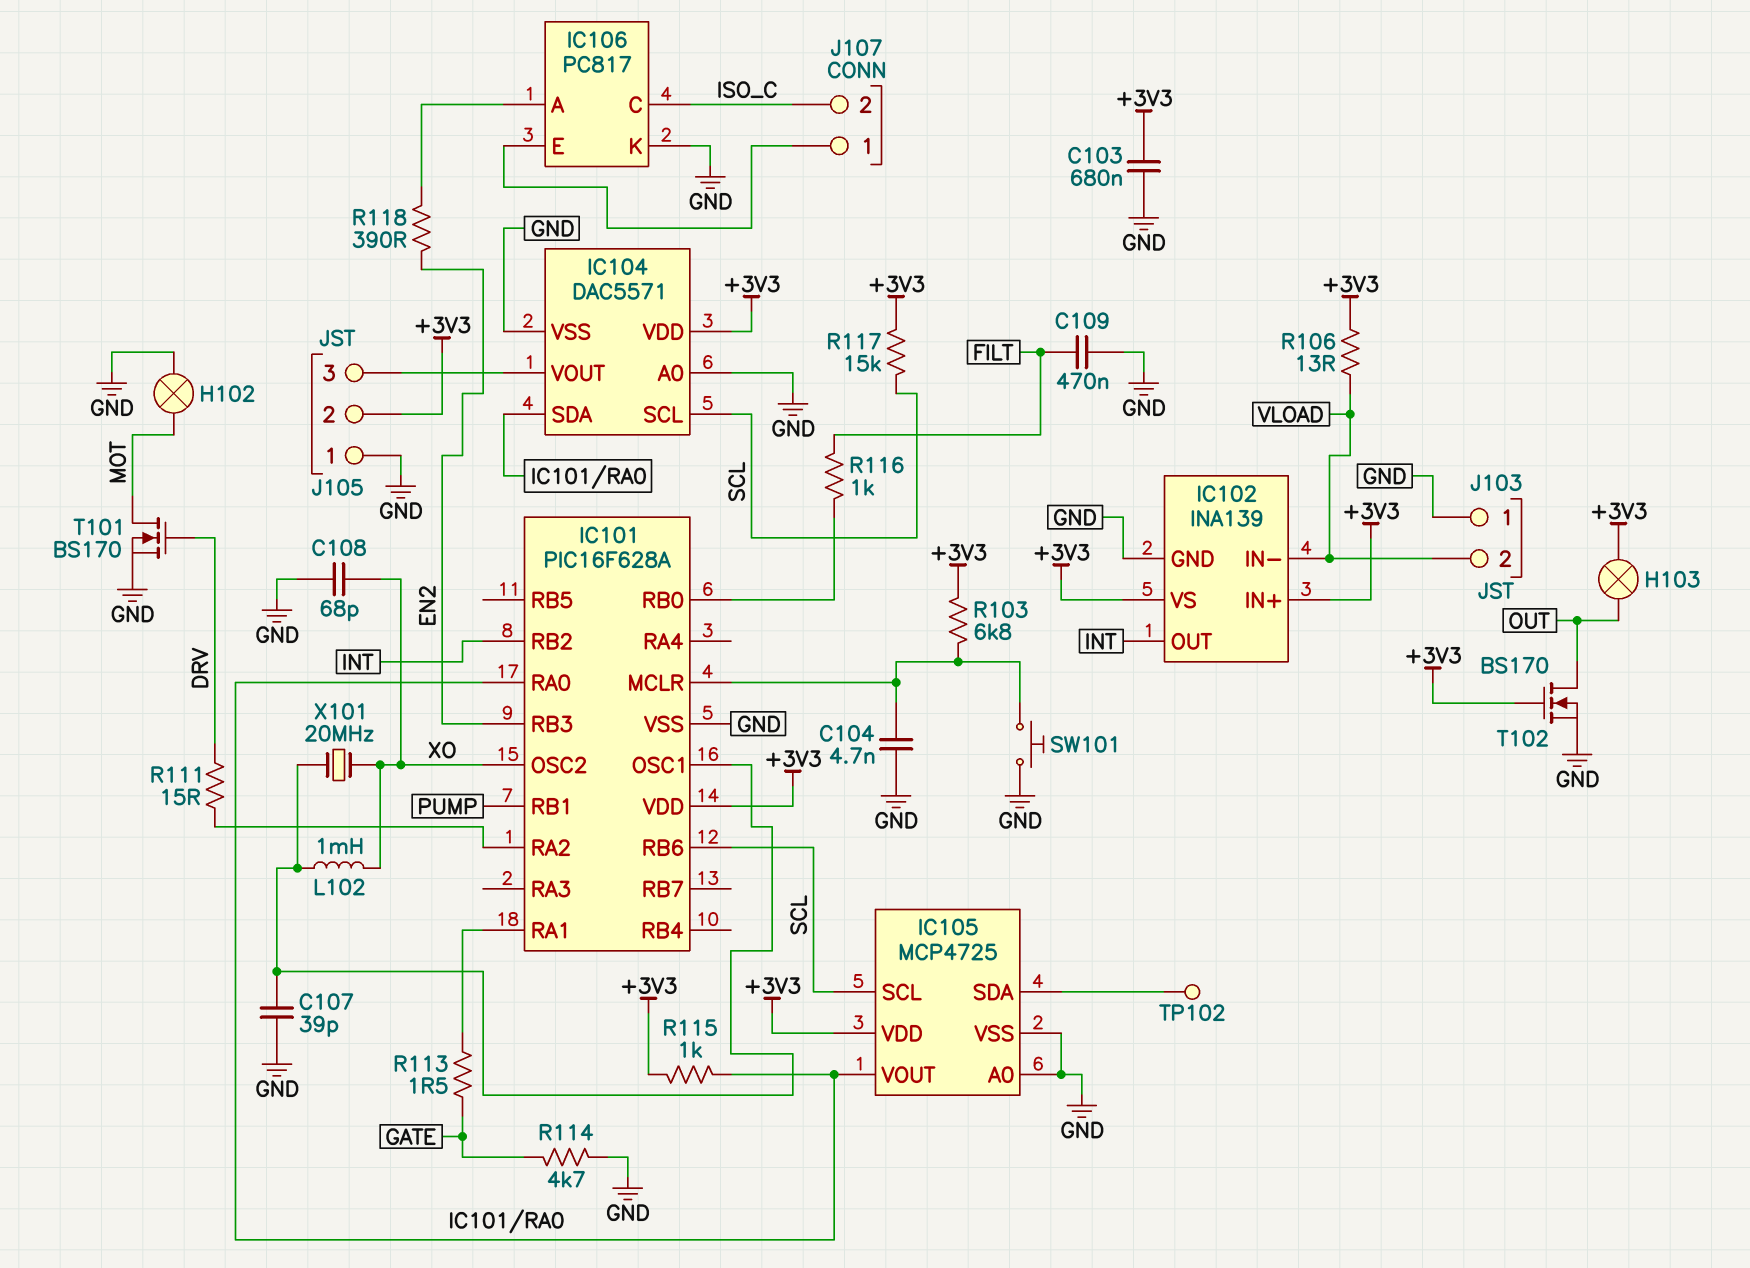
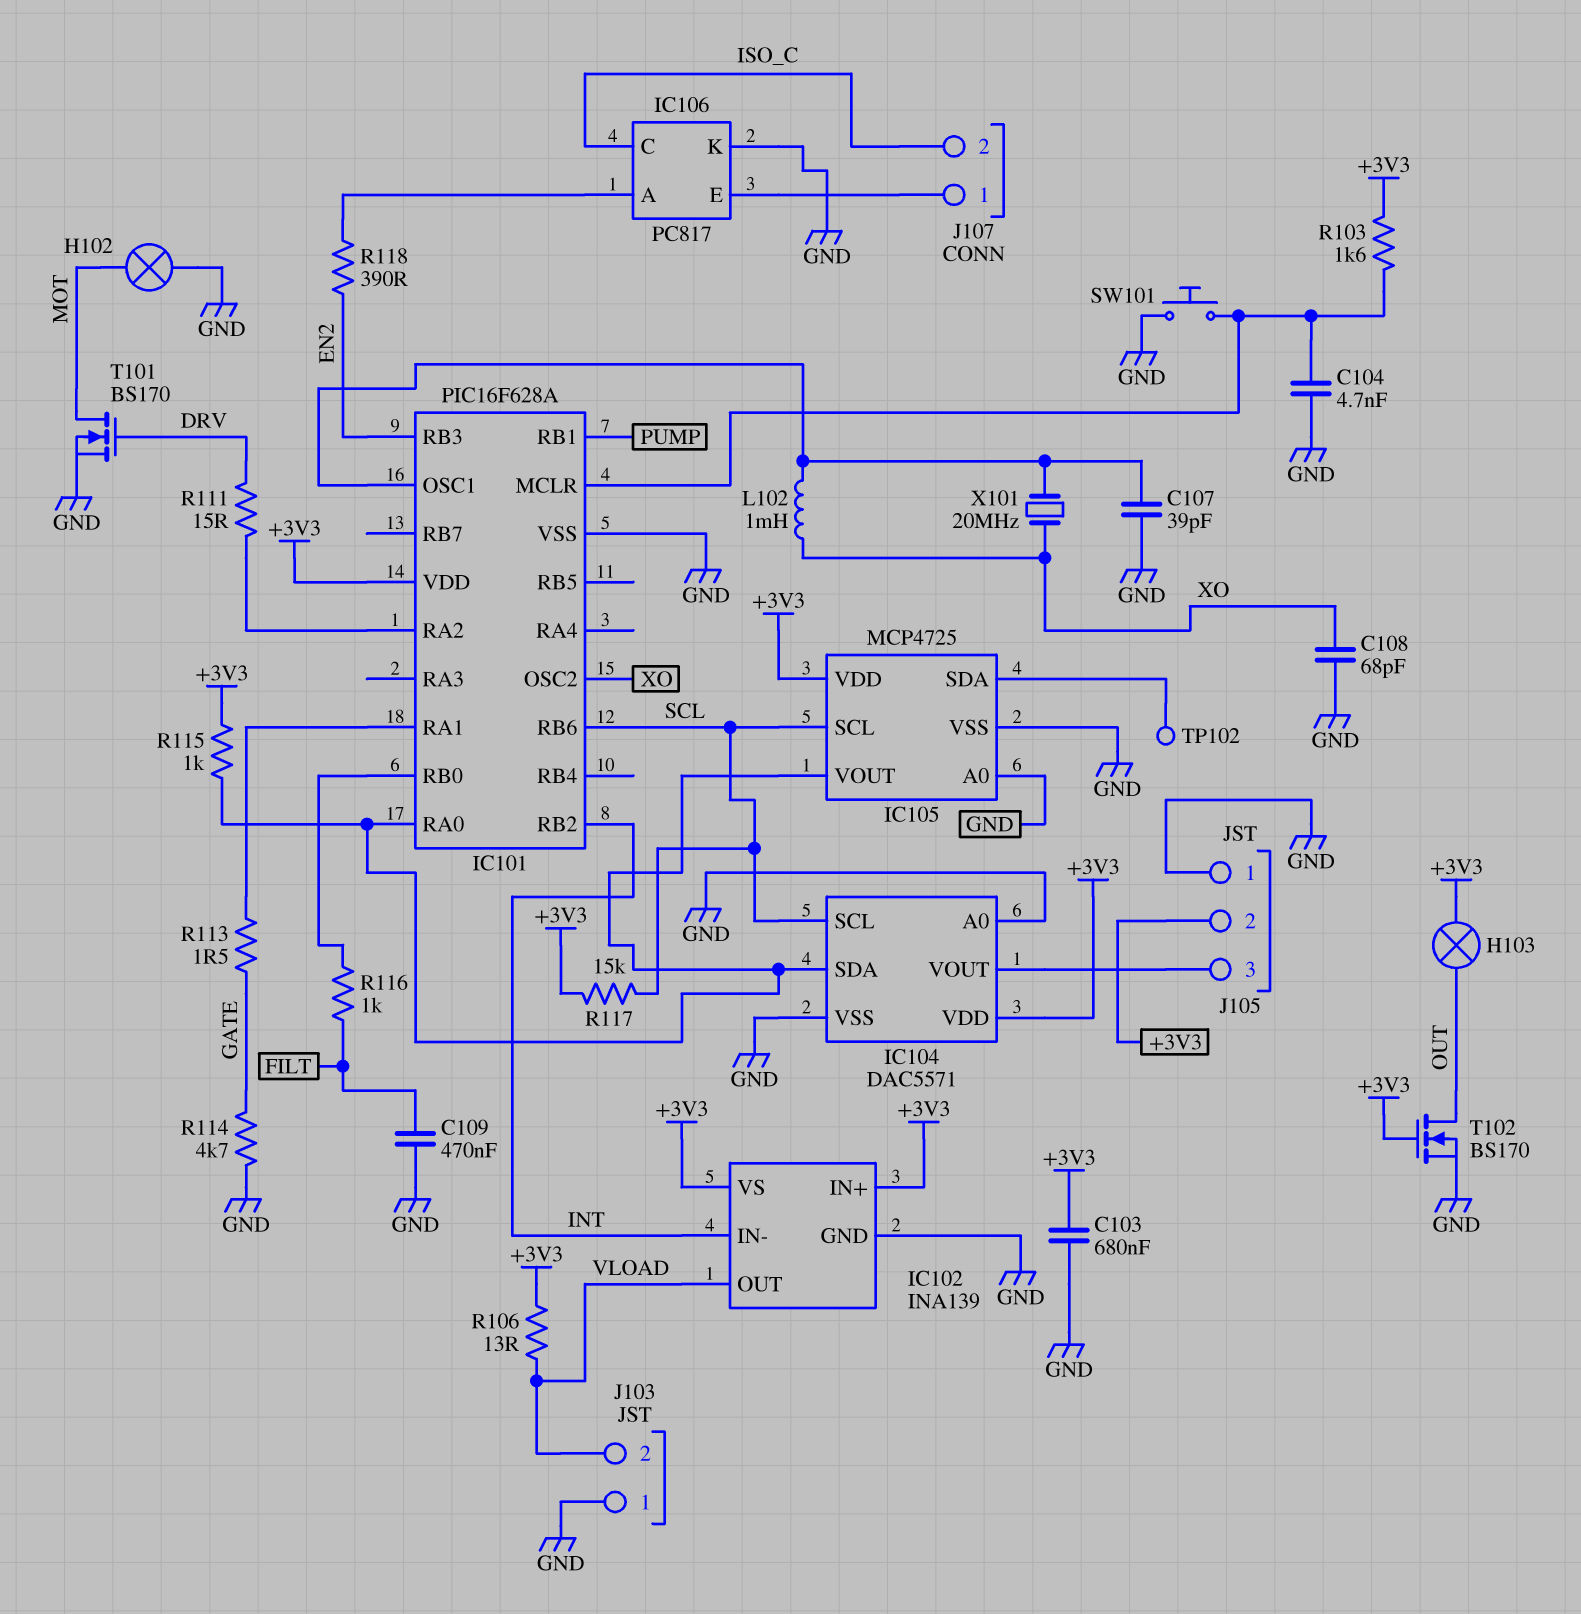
IC102 pin IN-: VLOAD -> INT
IC102 pin OUT: INT -> VLOAD
R103: 6.8k (+3V3, IC101/MCLR) -> 1.6k (+3V3, IC101/MCLR)

